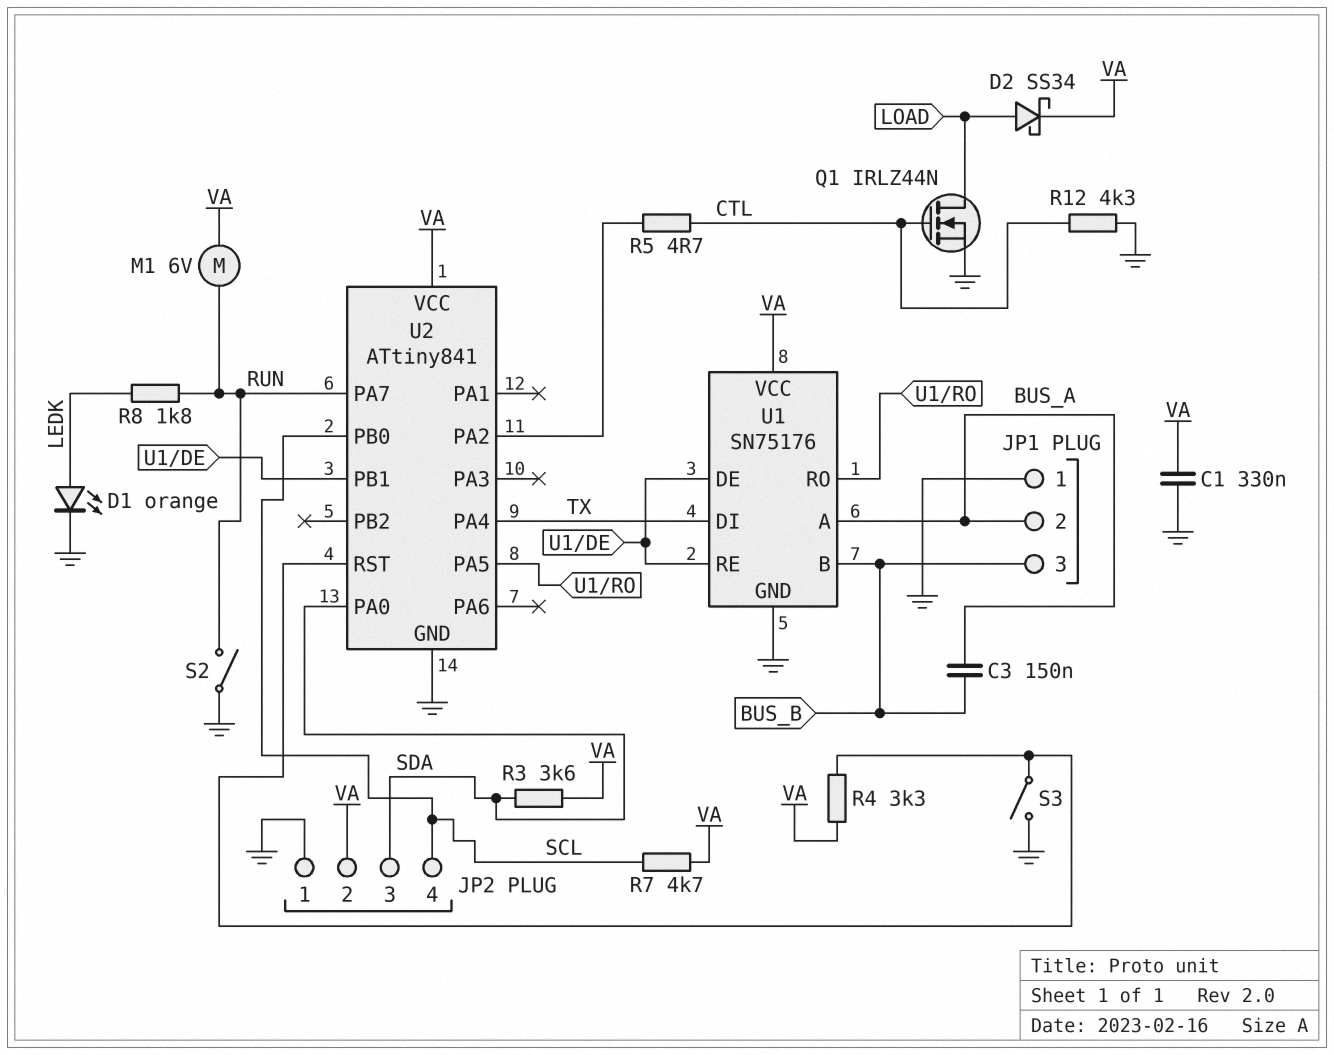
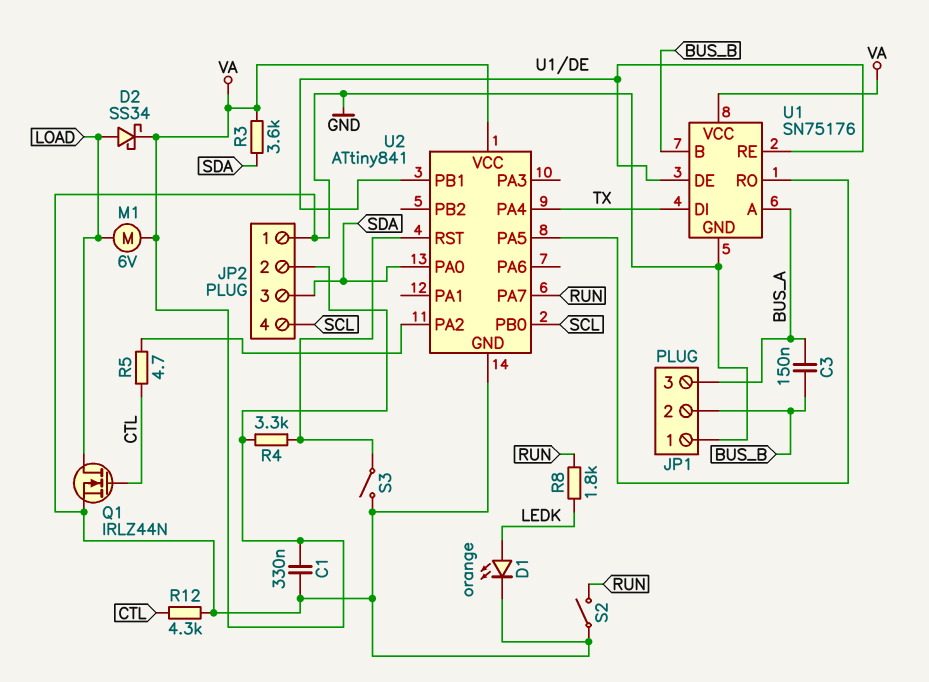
JP1 pin 2: BUS_A -> BUS_B
JP1 pin 3: BUS_B -> BUS_A
M1: motor 6V (RUN, VA) -> motor 6V (LOAD, VA)
R7: 4.7k (SCL, VA) -> none

